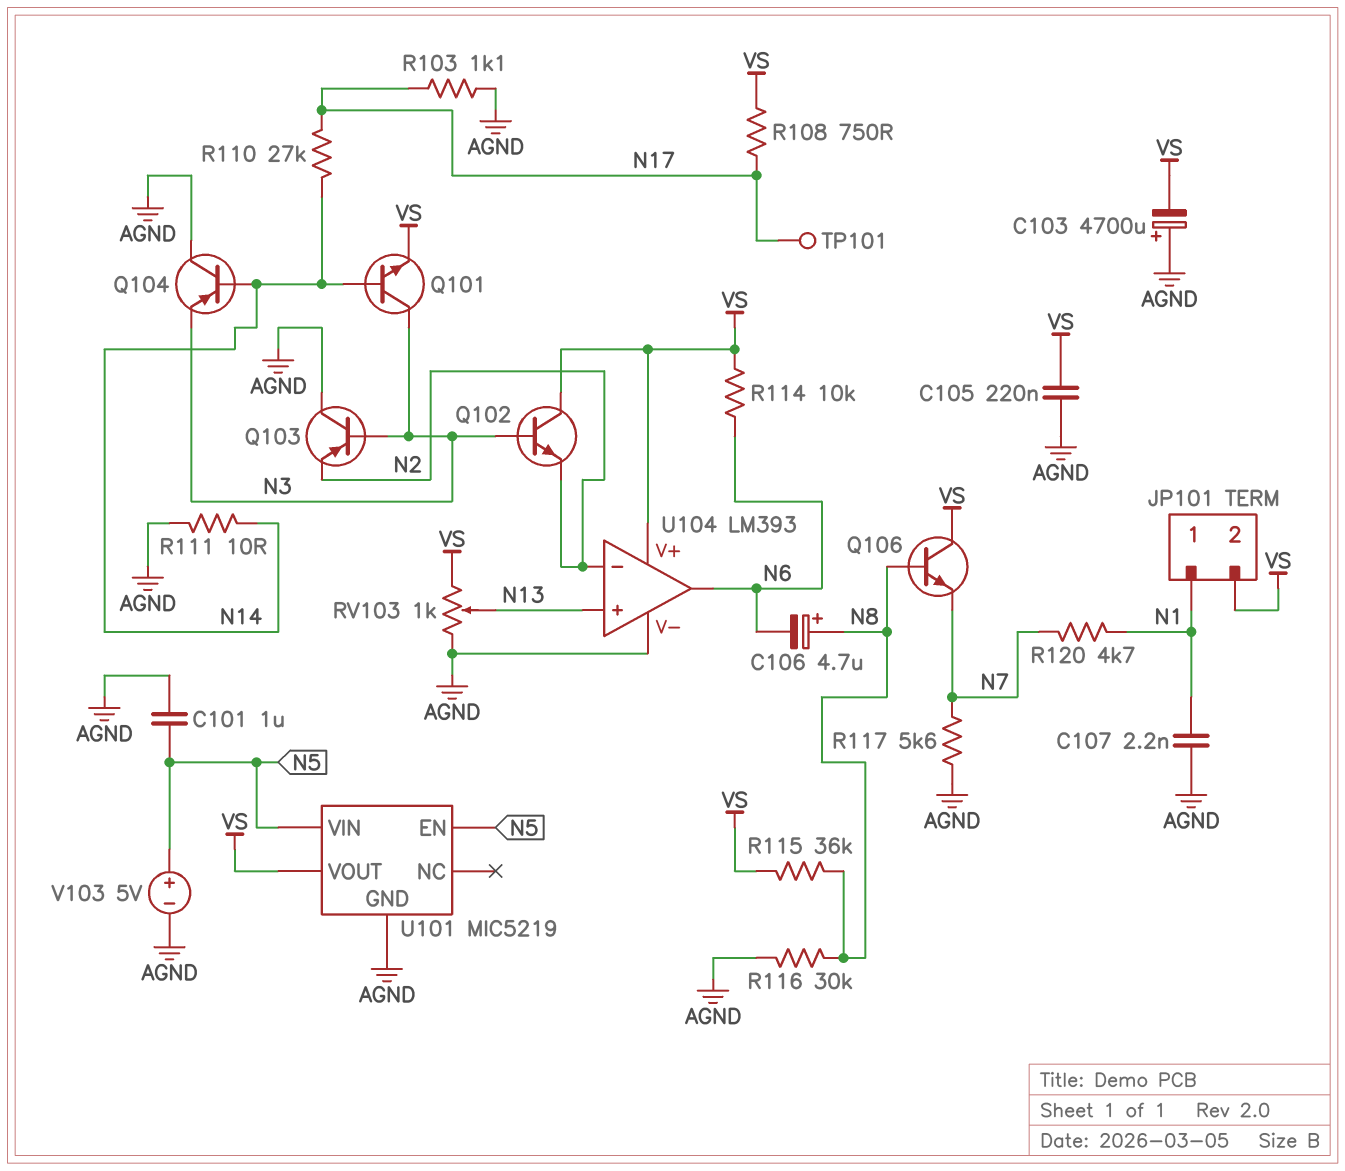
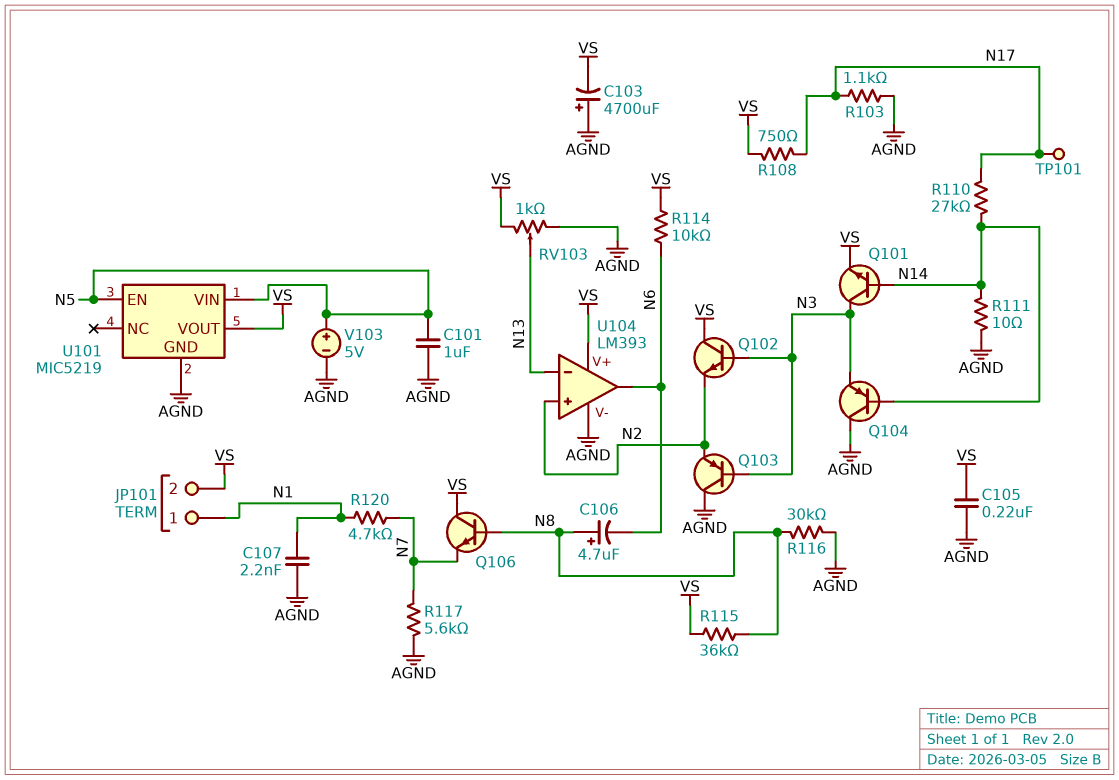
U104 pin in+: N13 -> N2
U104 pin in-: N2 -> N13

